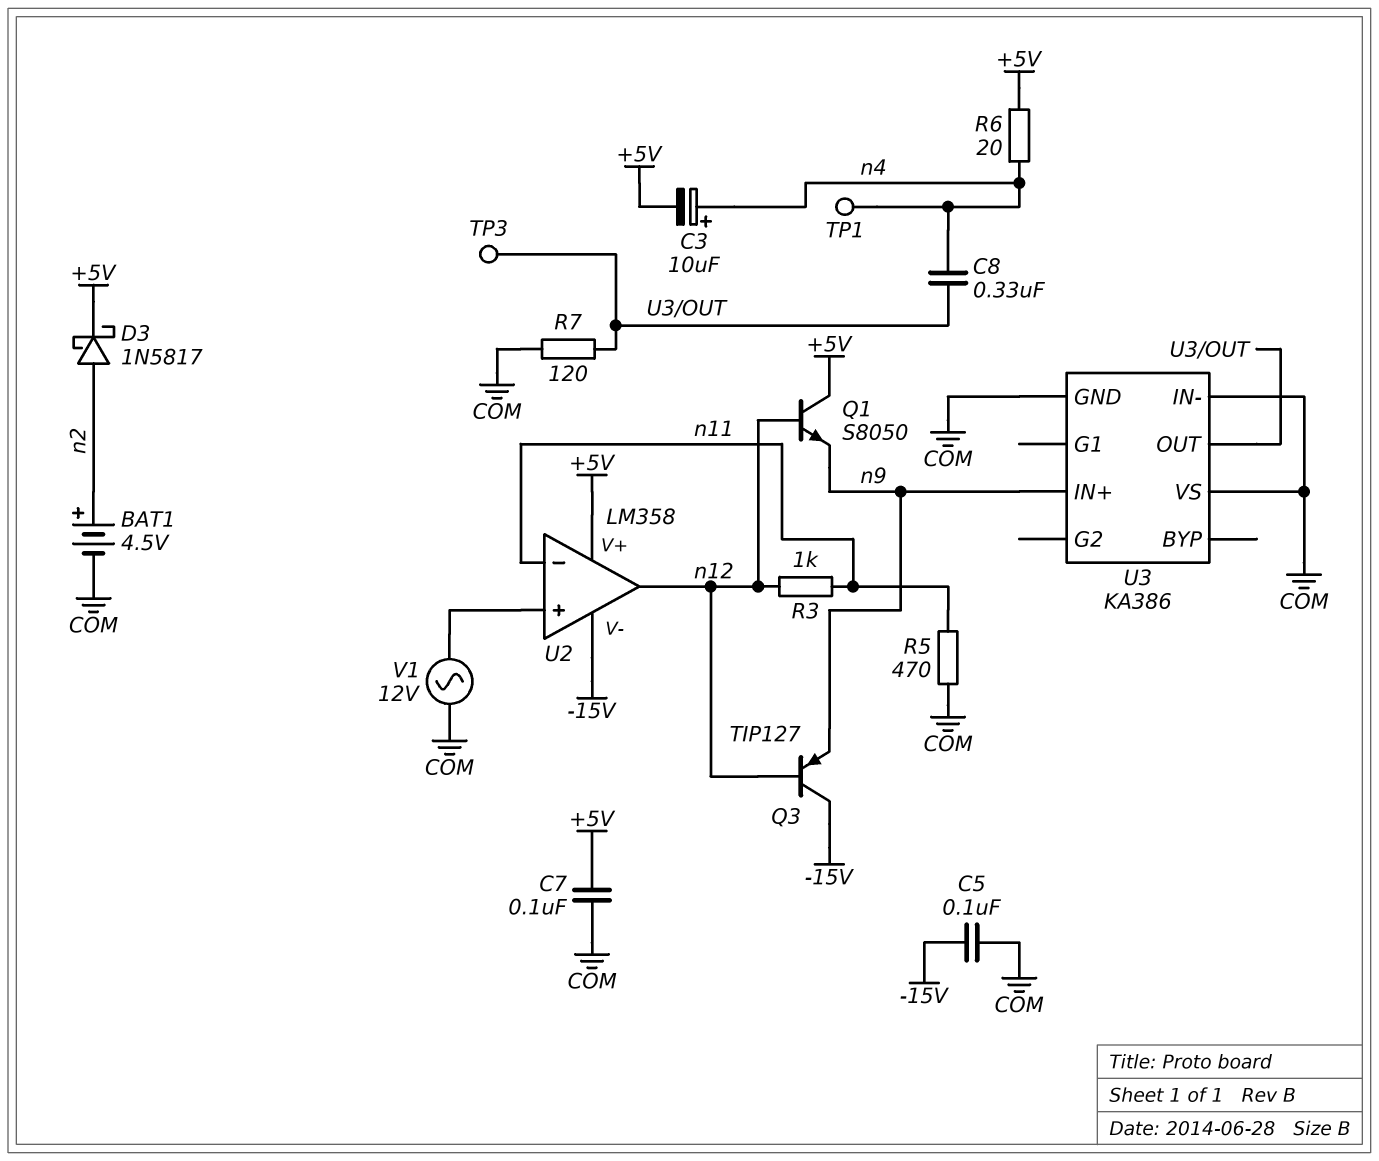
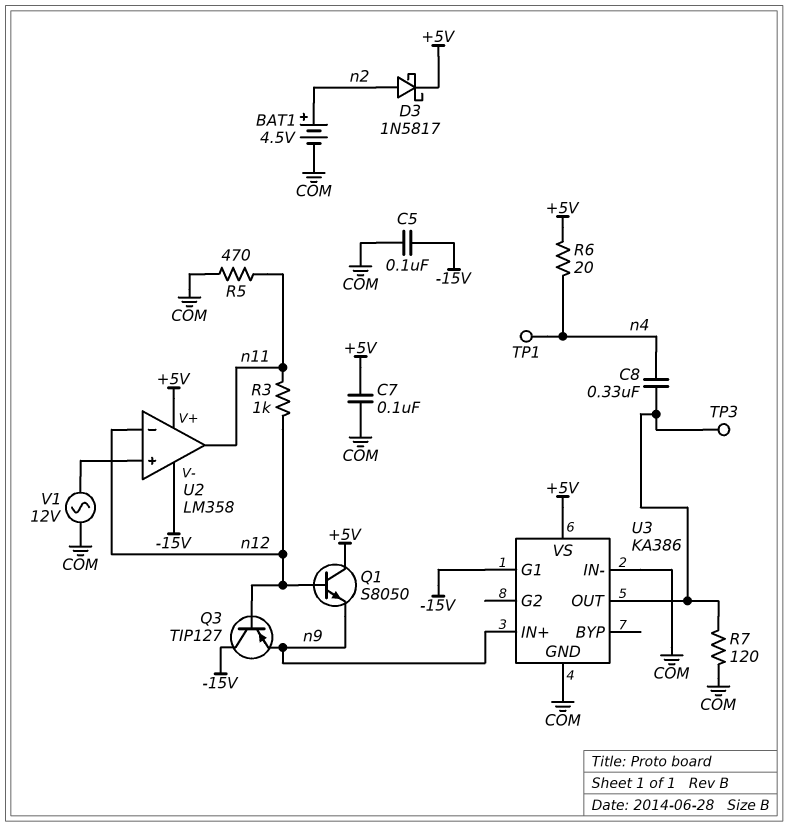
C3: 10uF (plus n4, minus +5V) -> none
U2 pin in-: n11 -> n12
U2 pin out: n12 -> n11
U3 pin G1: none -> -15V
U3 pin VS: COM -> +5V

